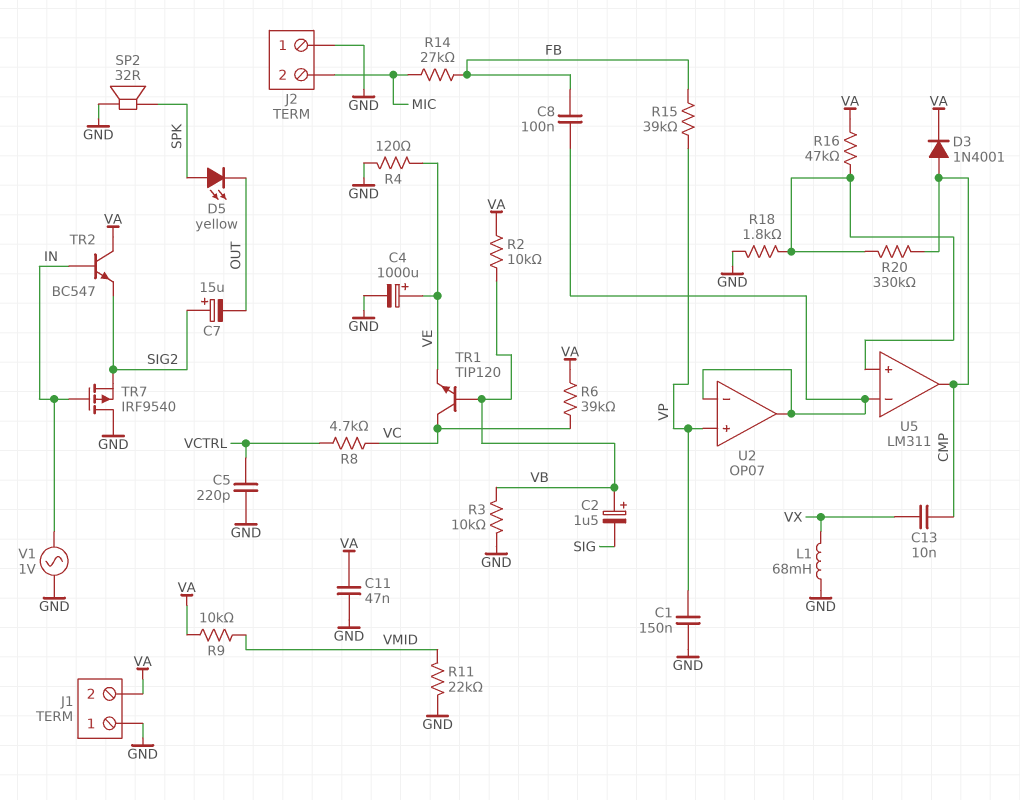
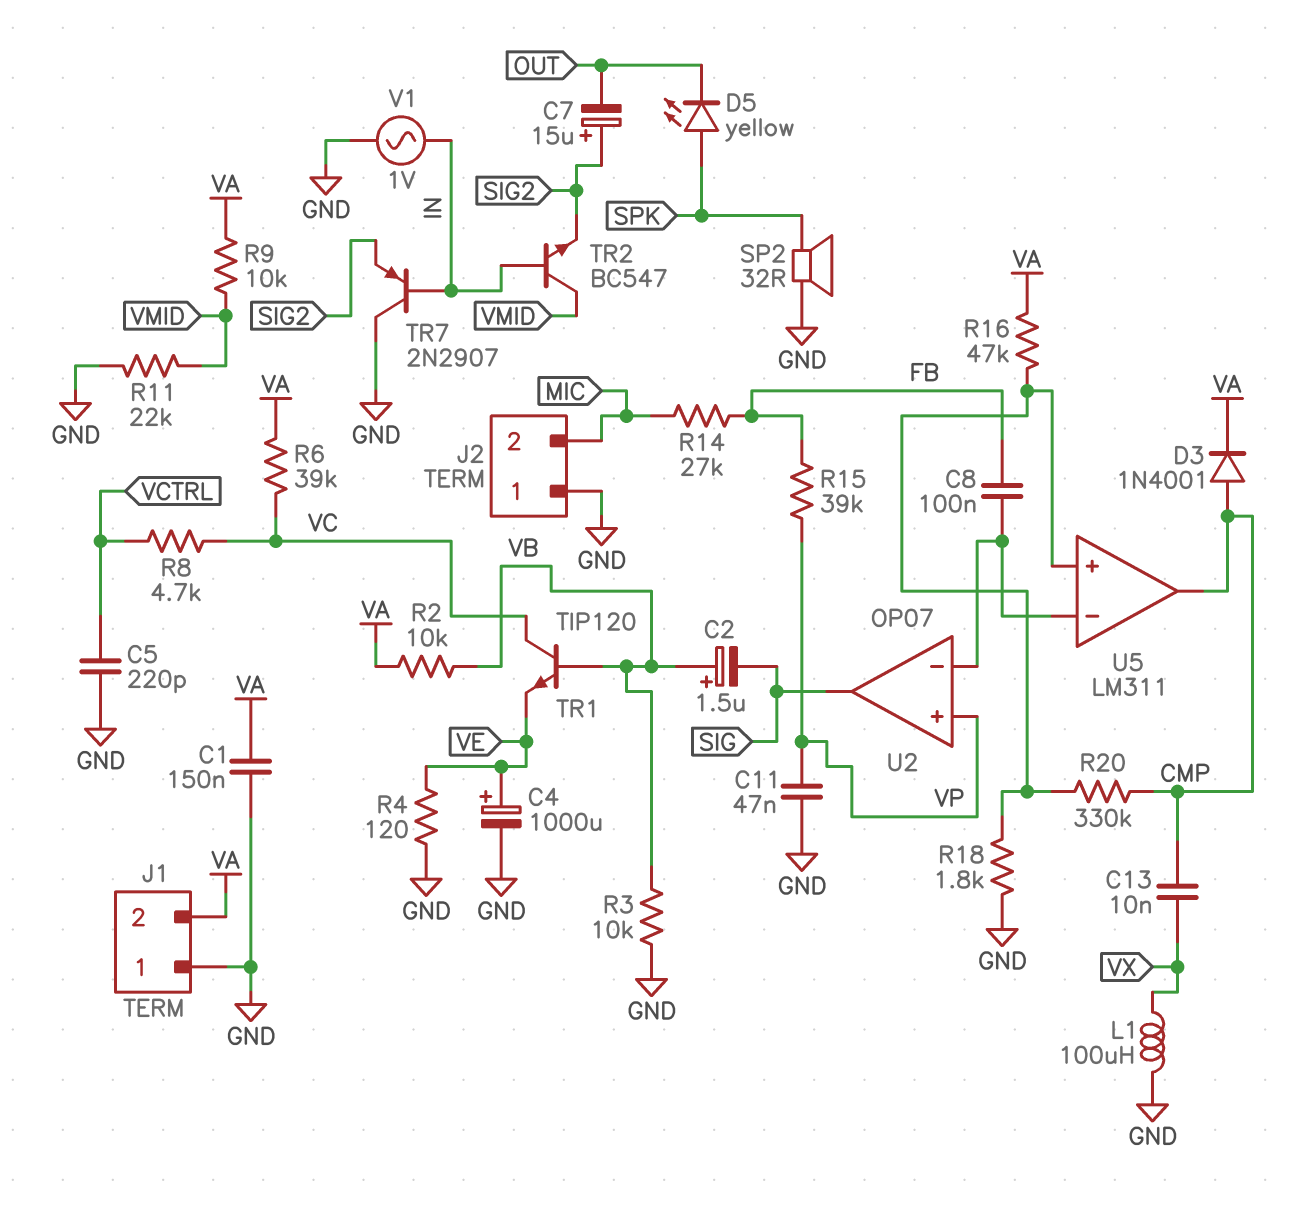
C1: 150nF (GND, VP) -> 150nF (GND, VA)
C11: 47nF (GND, VA) -> 47nF (GND, VP)
L1: 68mH (GND, VX) -> 100uH (GND, VX)
TR2: NPN BC547 (B IN, C VA, E SIG2) -> NPN BC547 (B IN, C VMID, E SIG2)
TR7: PMOS IRF9540 (G IN, D GND, S SIG2) -> PNP 2N2907 (B IN, C GND, E SIG2)
U2 pin out: U2/in- -> SIG

